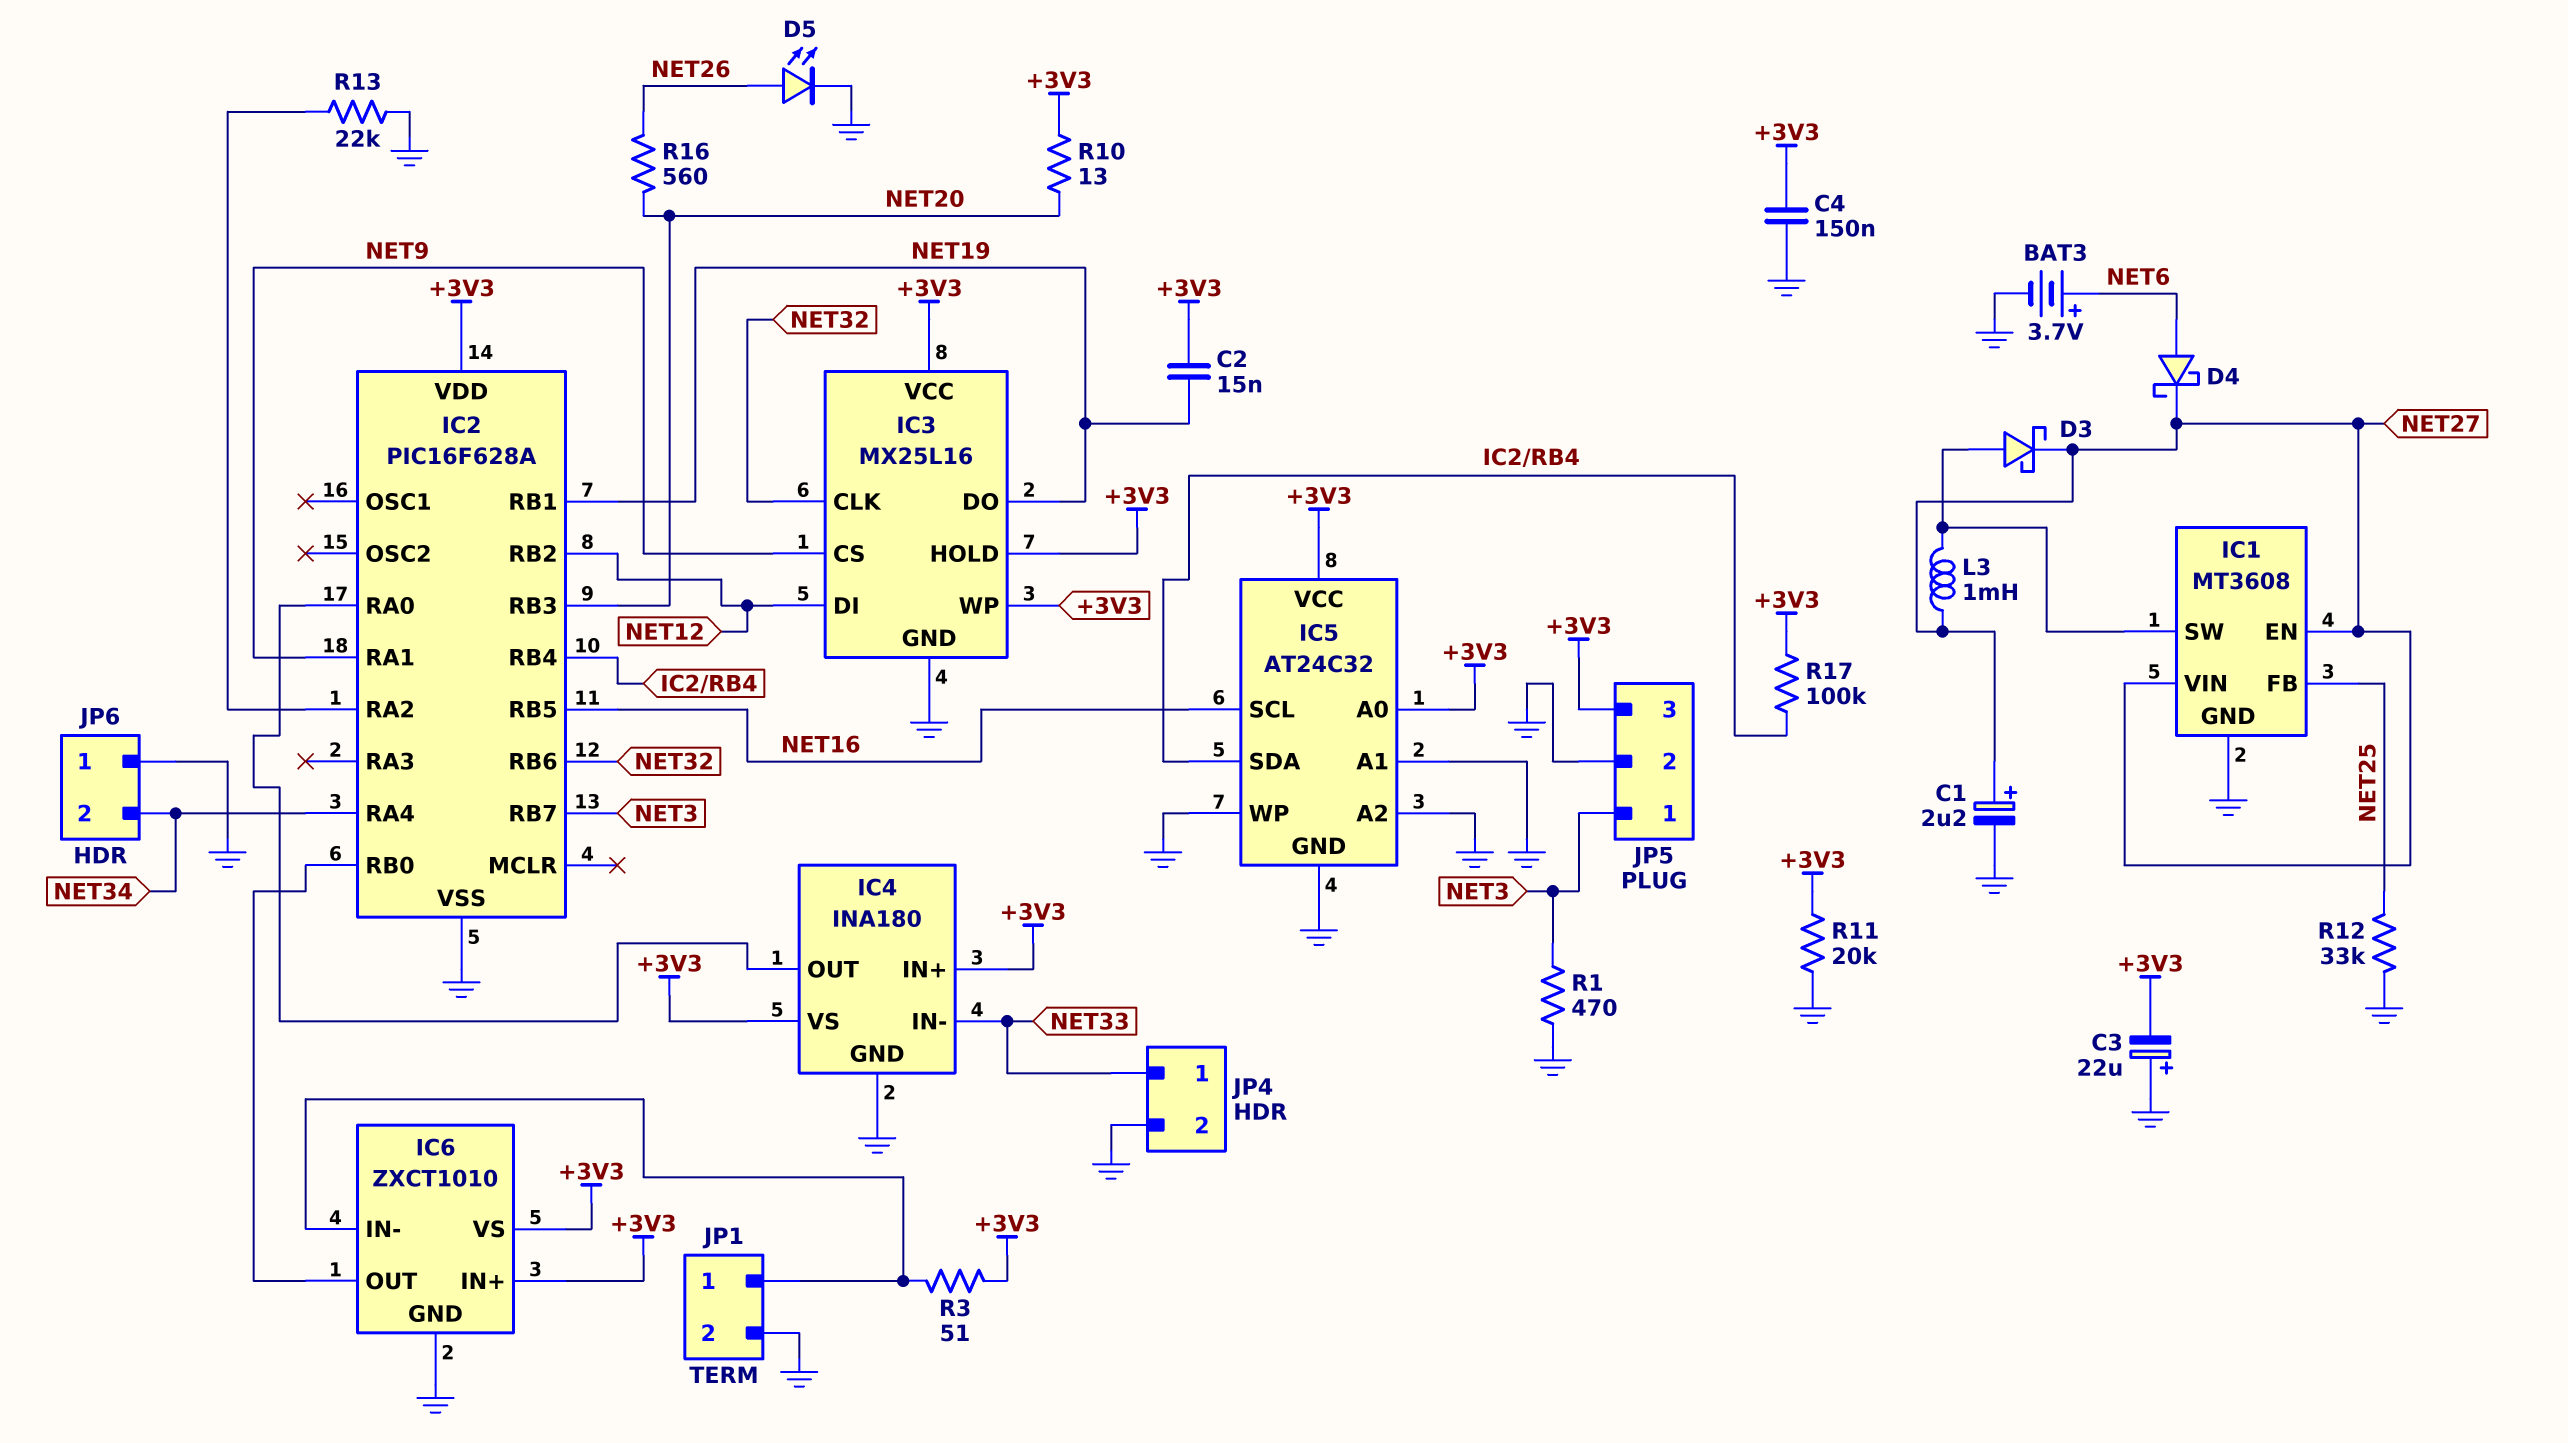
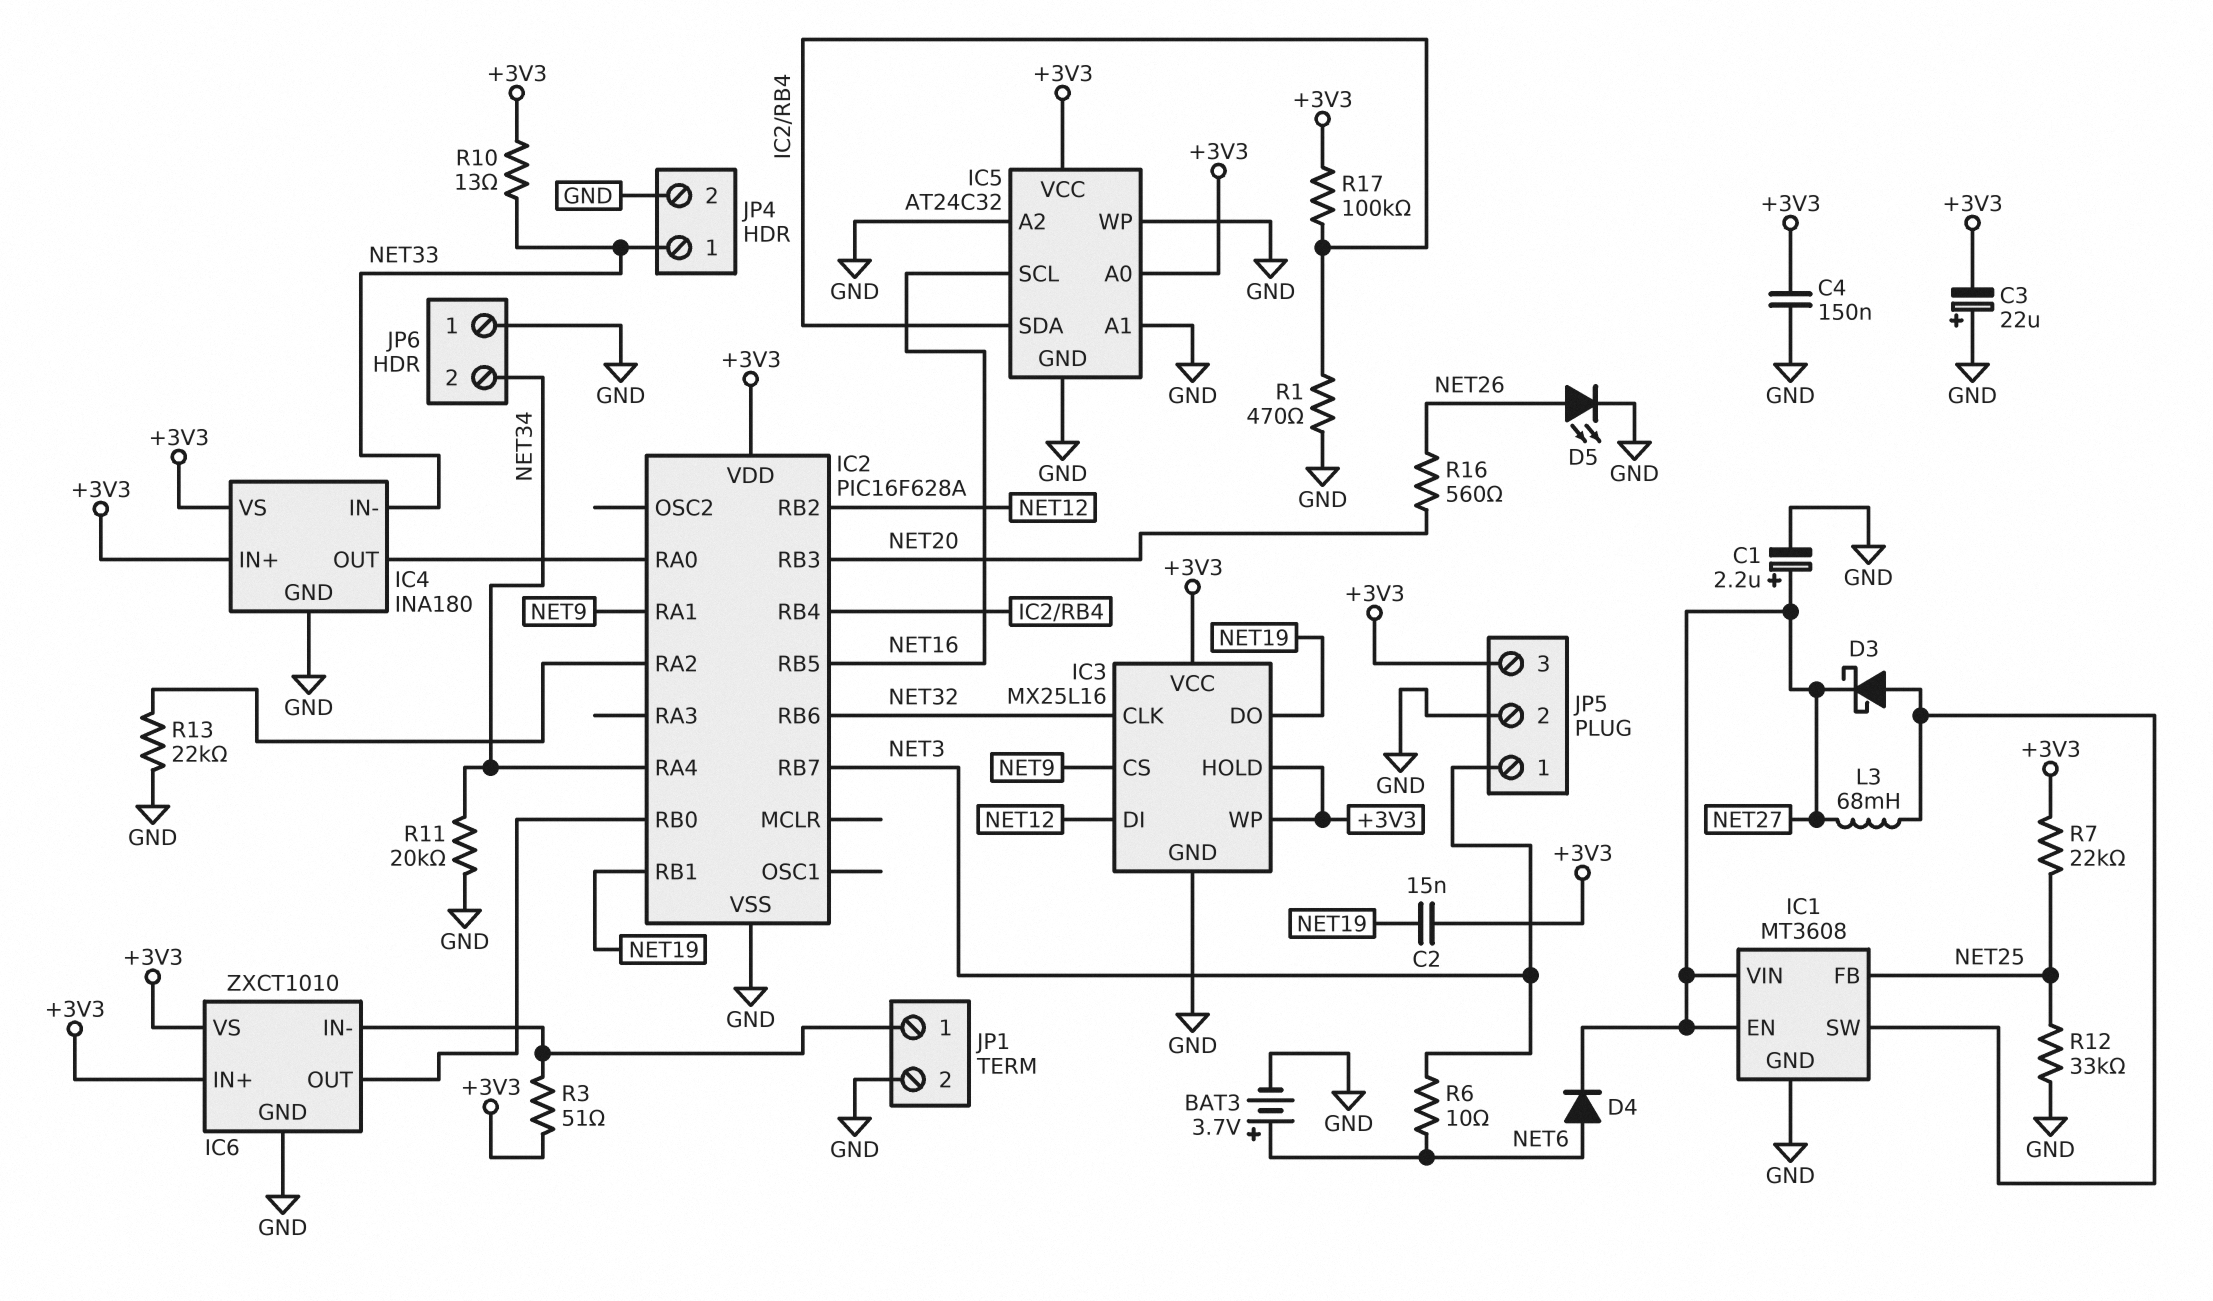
D4: schottky (A NET6, K NET27) -> diode (A NET6, K NET27)
L3: 1mH (IC1/SW, NET27) -> 68mH (IC1/SW, NET27)
R1: 470 (GND, NET3) -> 470 (GND, IC2/RB4)
R6: none -> 10 (NET3, NET6)
R7: none -> 22k (+3V3, NET25)
R10: 13 (+3V3, NET20) -> 13 (+3V3, NET33)
R11: 20k (+3V3, GND) -> 20k (GND, NET34)

